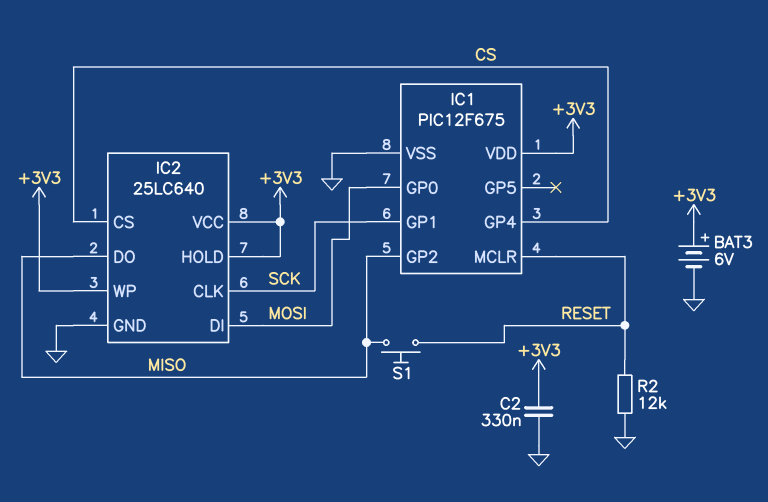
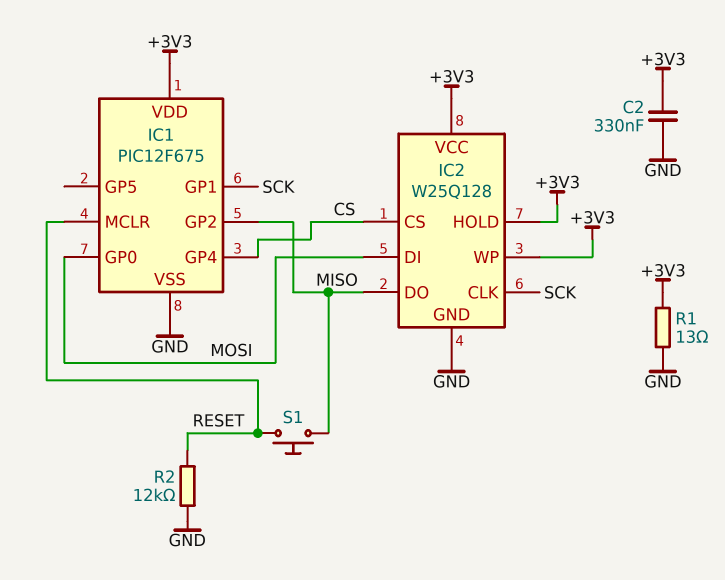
BAT3: 6V (plus +3V3, minus GND) -> none
IC2: 25LC640 -> W25Q128
R1: none -> 13 (+3V3, GND)

